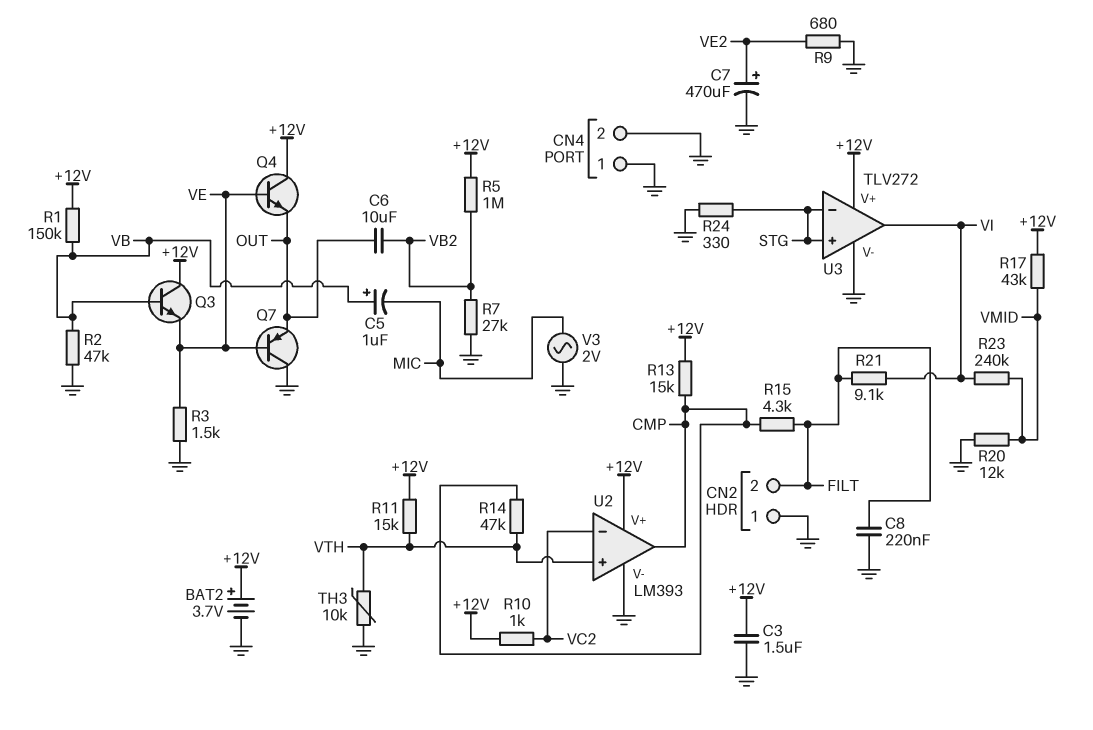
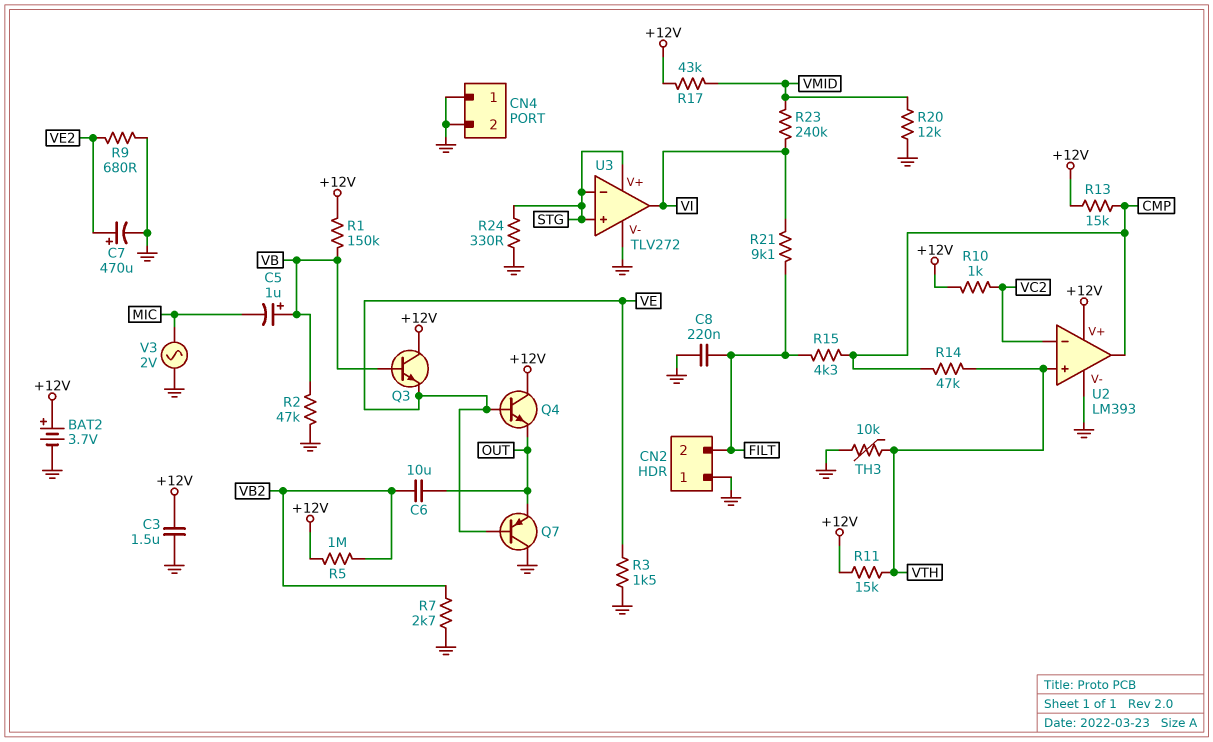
R7: 27k (GND, VB2) -> 2.7k (GND, VB2)
U3 pin V+: +12V -> STG

